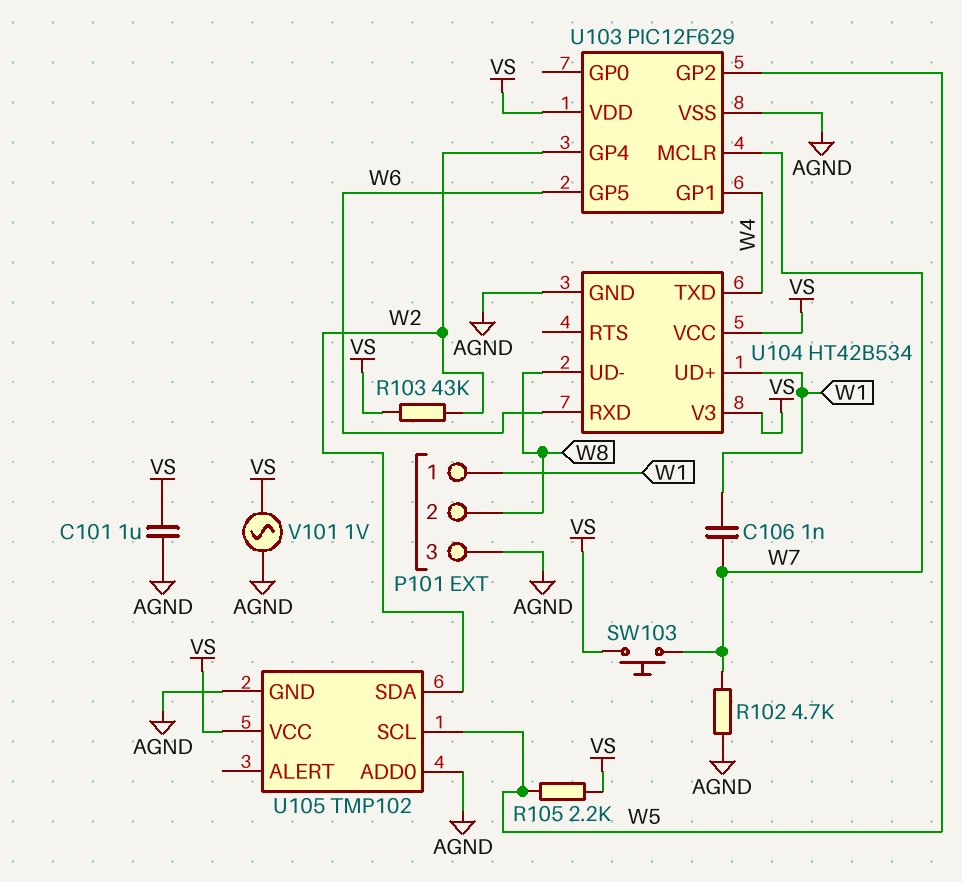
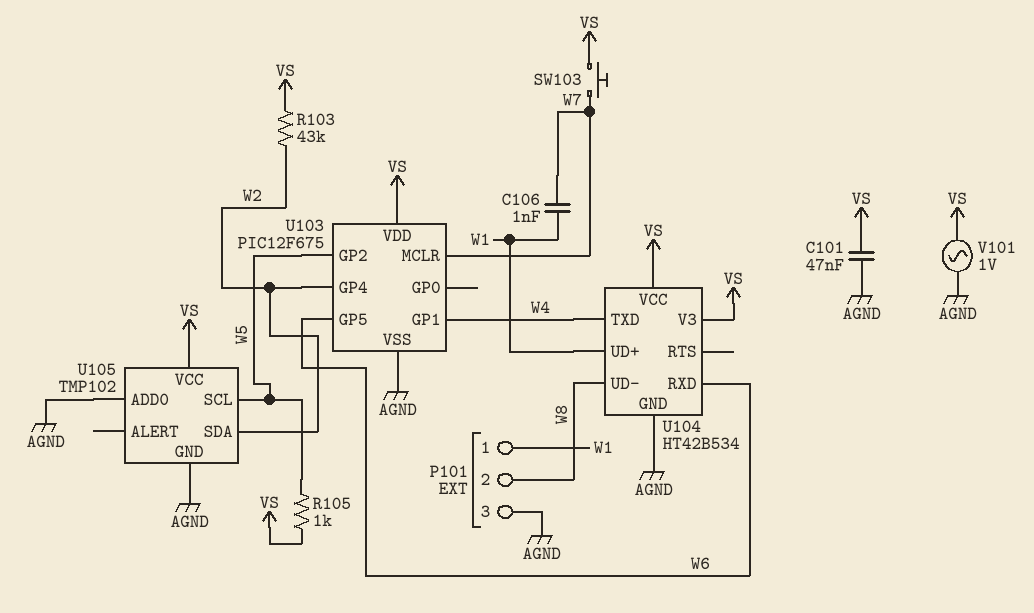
C101: 1uF (AGND, VS) -> 47nF (AGND, VS)
R102: 4.7k (AGND, W7) -> none
R105: 2.2k (VS, W5) -> 1k (VS, W5)
U103: PIC12F629 -> PIC12F675

